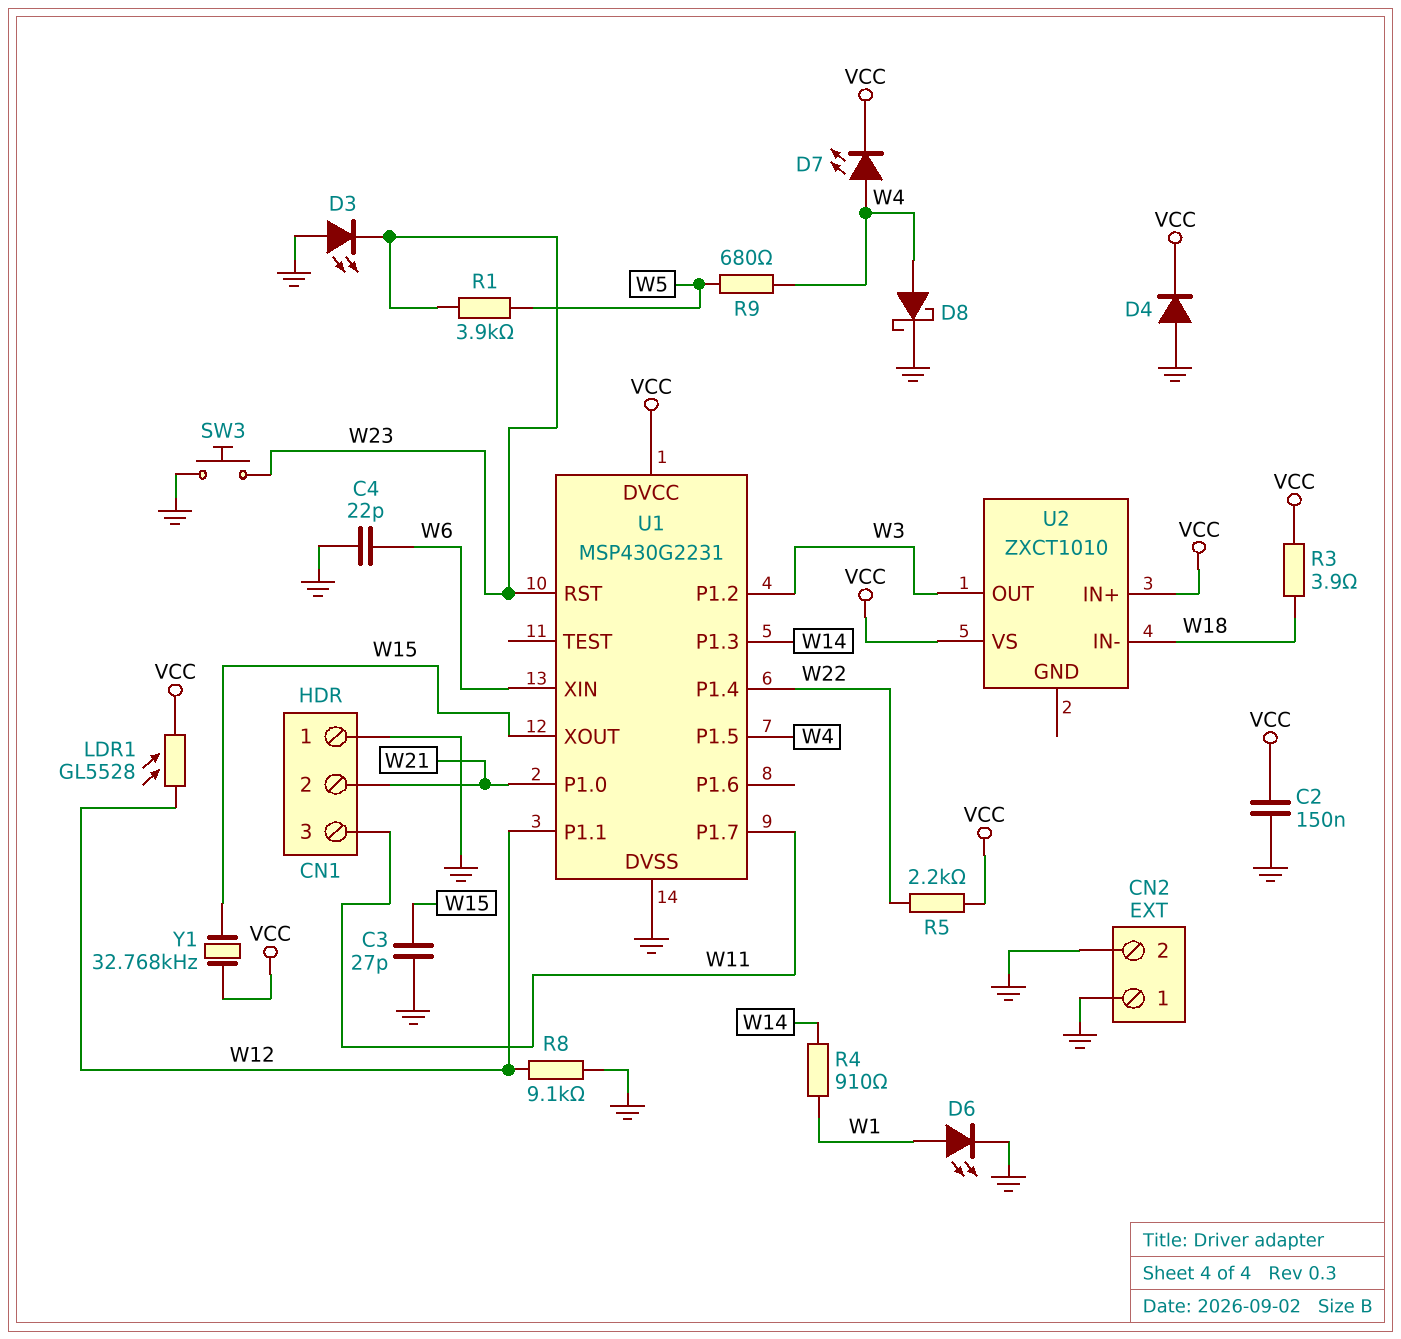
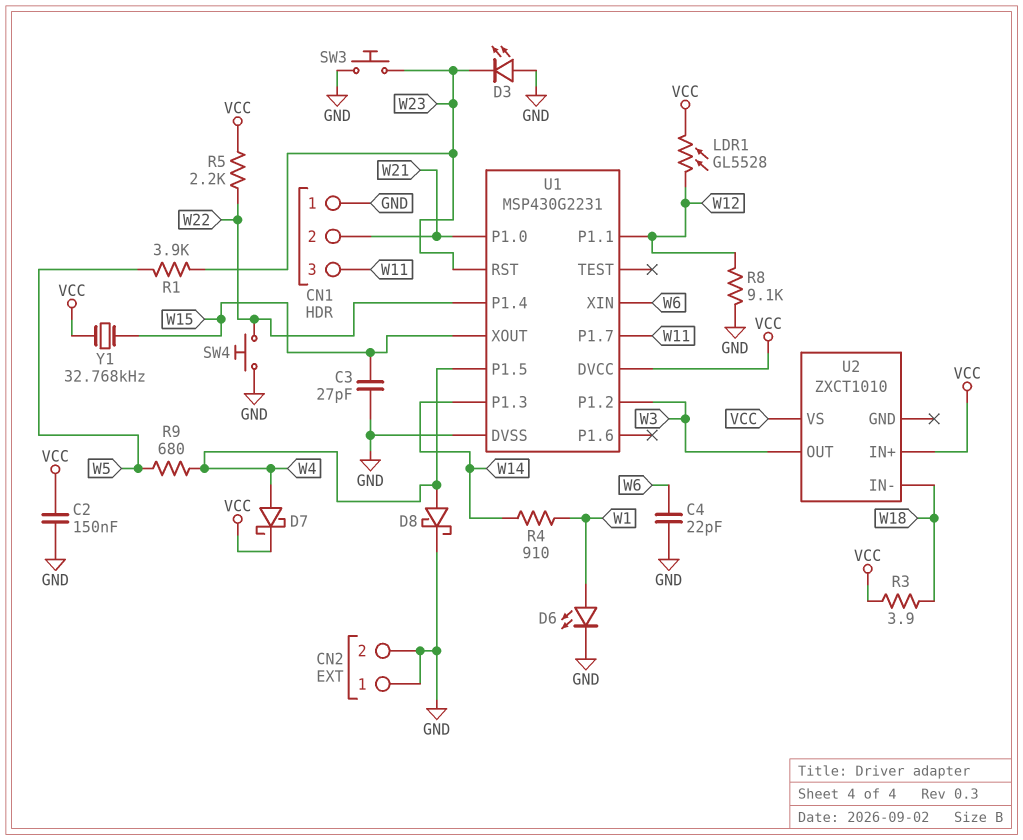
D4: diode (A GND, K VCC) -> none
D7: LED (A W4, K VCC) -> schottky (A W4, K VCC)
SW4: none -> button (GND, W22)

